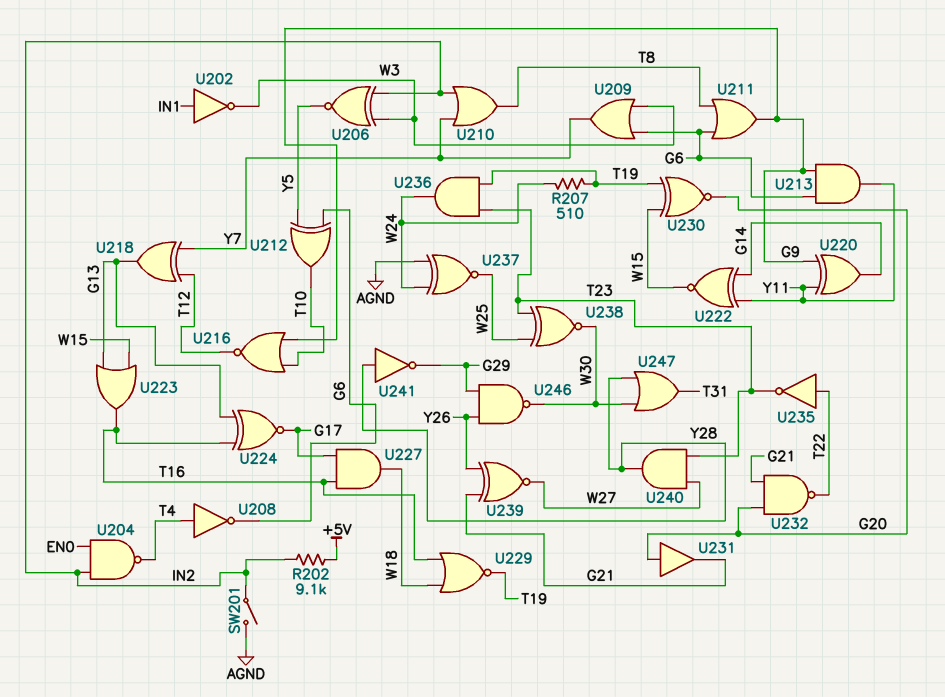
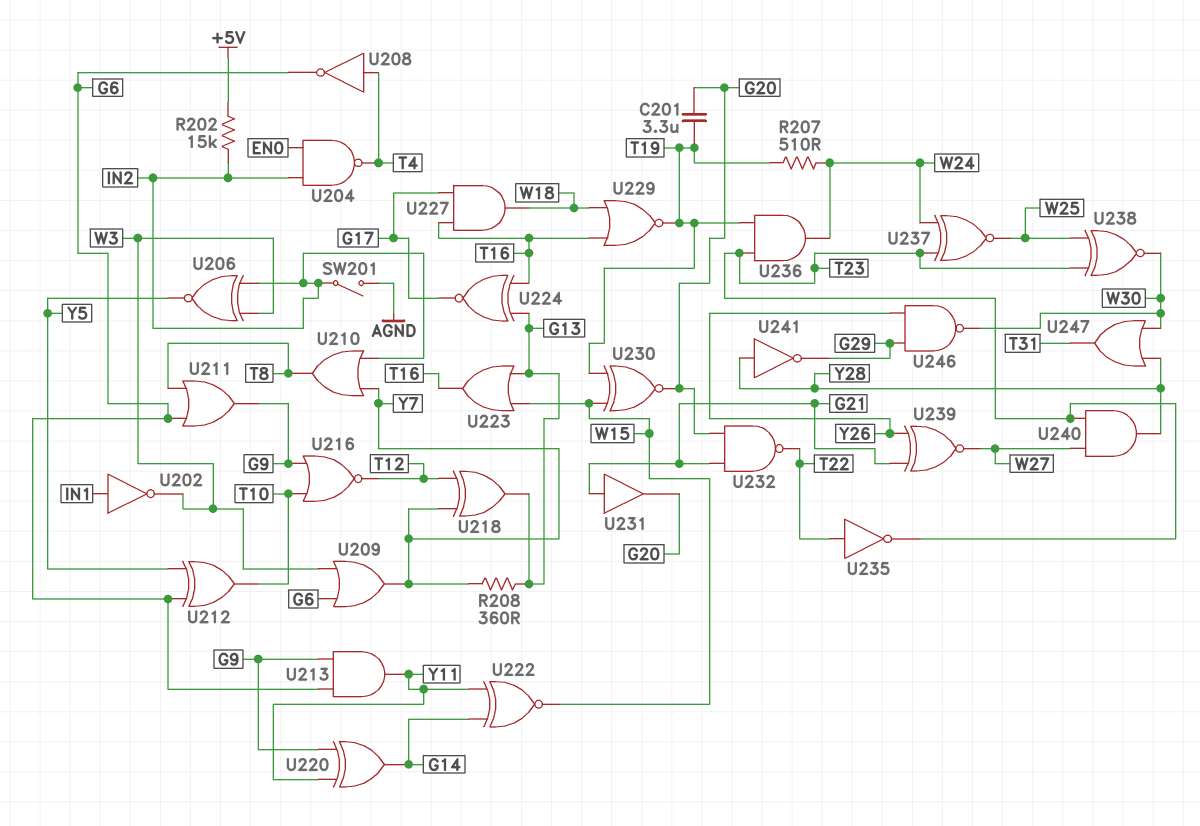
C201: none -> 3.3uF (G20, T19)
R202: 9.1k (+5V, IN2) -> 15k (+5V, IN2)
R208: none -> 360 (G13, Y7)
U231: buffer (in G20, out G21) -> buffer (in G21, out G20)
U237: XNOR (in AGND, in W24, out W25) -> XNOR (in T23, in W24, out W25)

